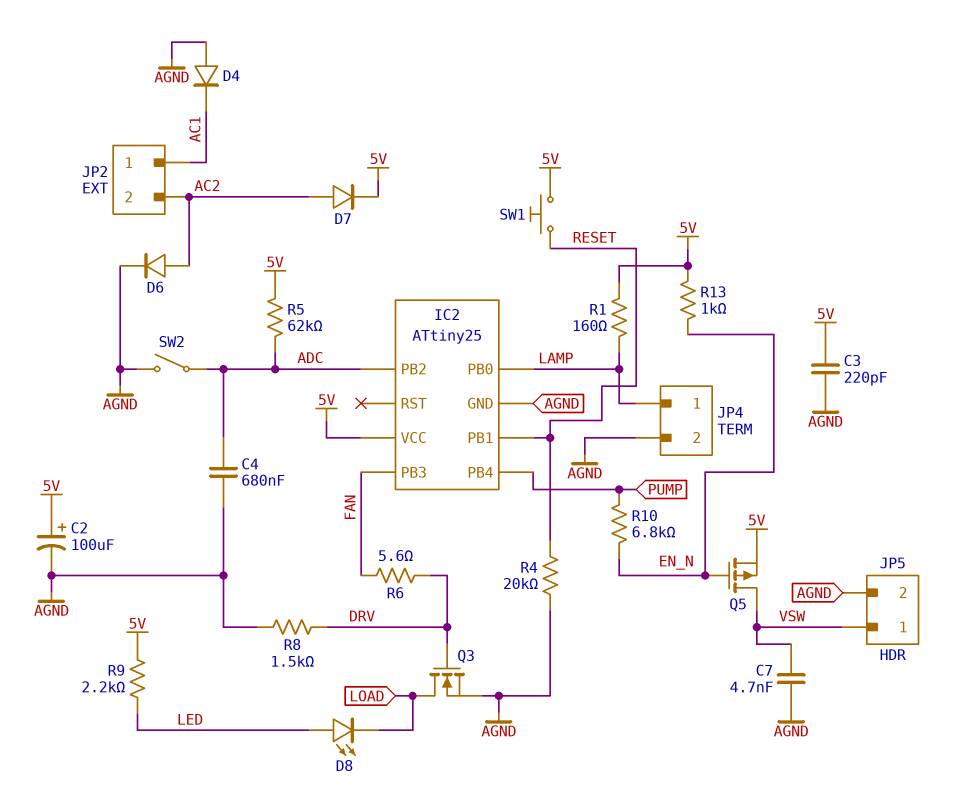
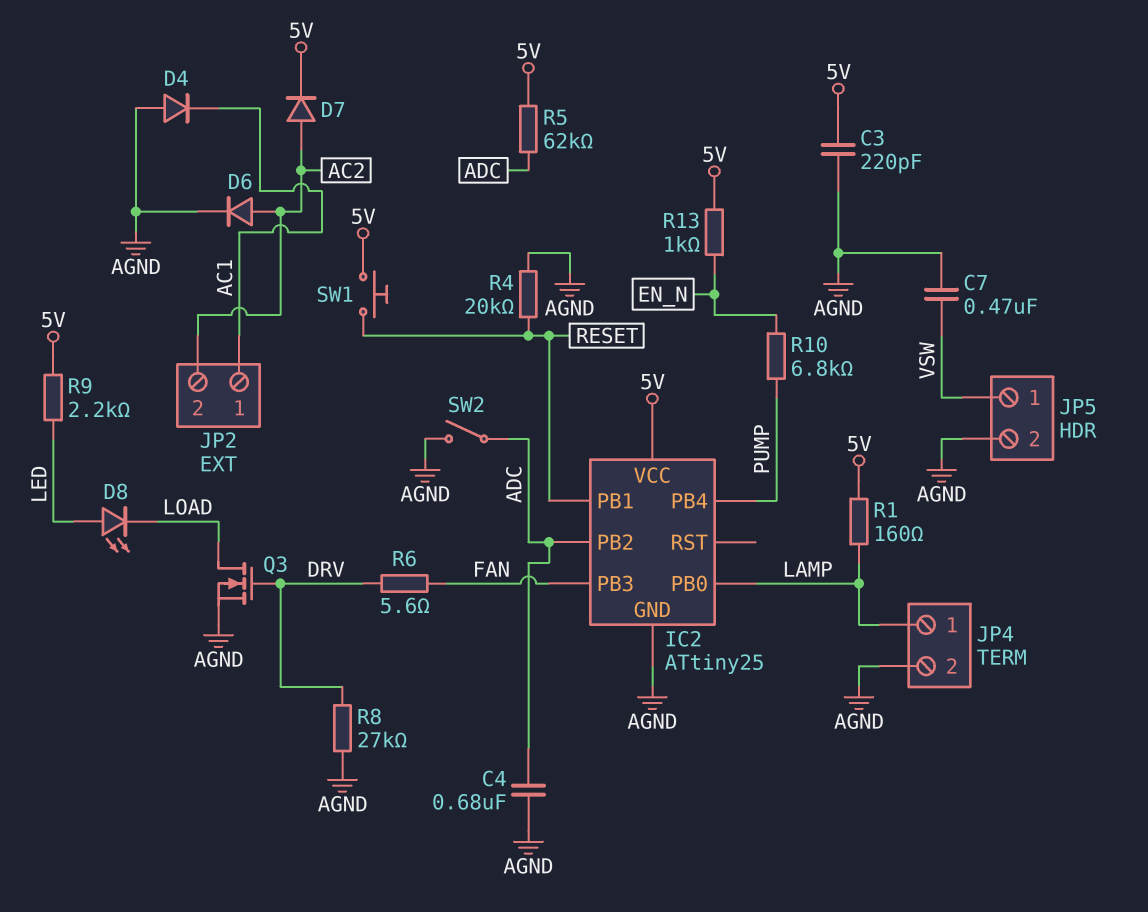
C2: 100uF (plus 5V, minus AGND) -> none
C7: 4.7nF (AGND, VSW) -> 470nF (AGND, VSW)
Q5: PMOS (G EN_N, D VSW, S 5V) -> none
R8: 1.5k (AGND, DRV) -> 27k (AGND, DRV)

